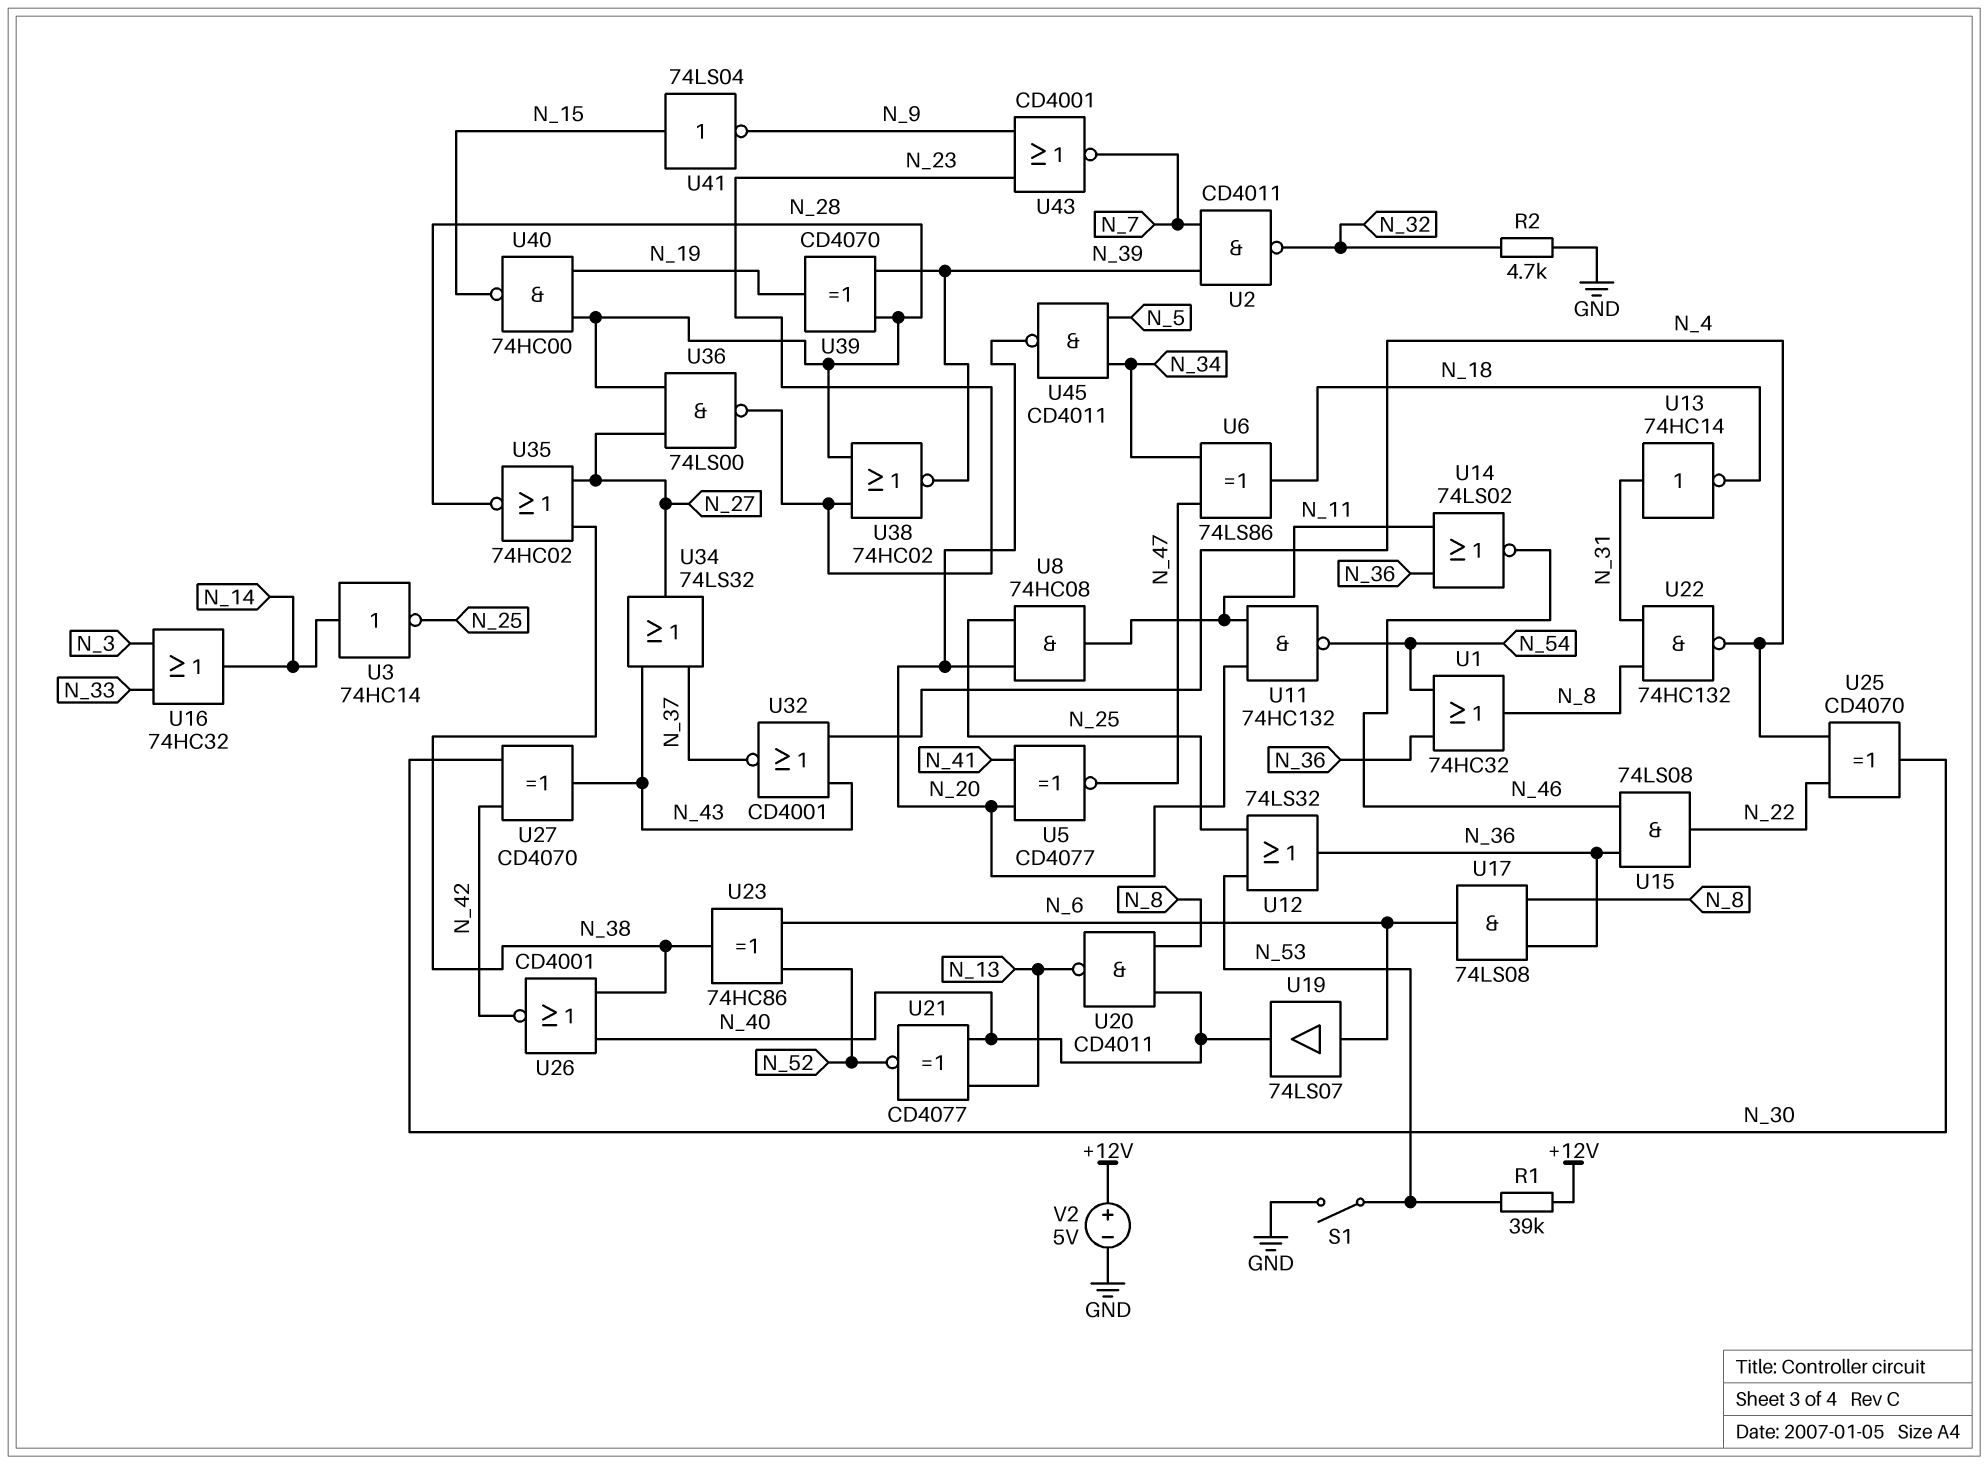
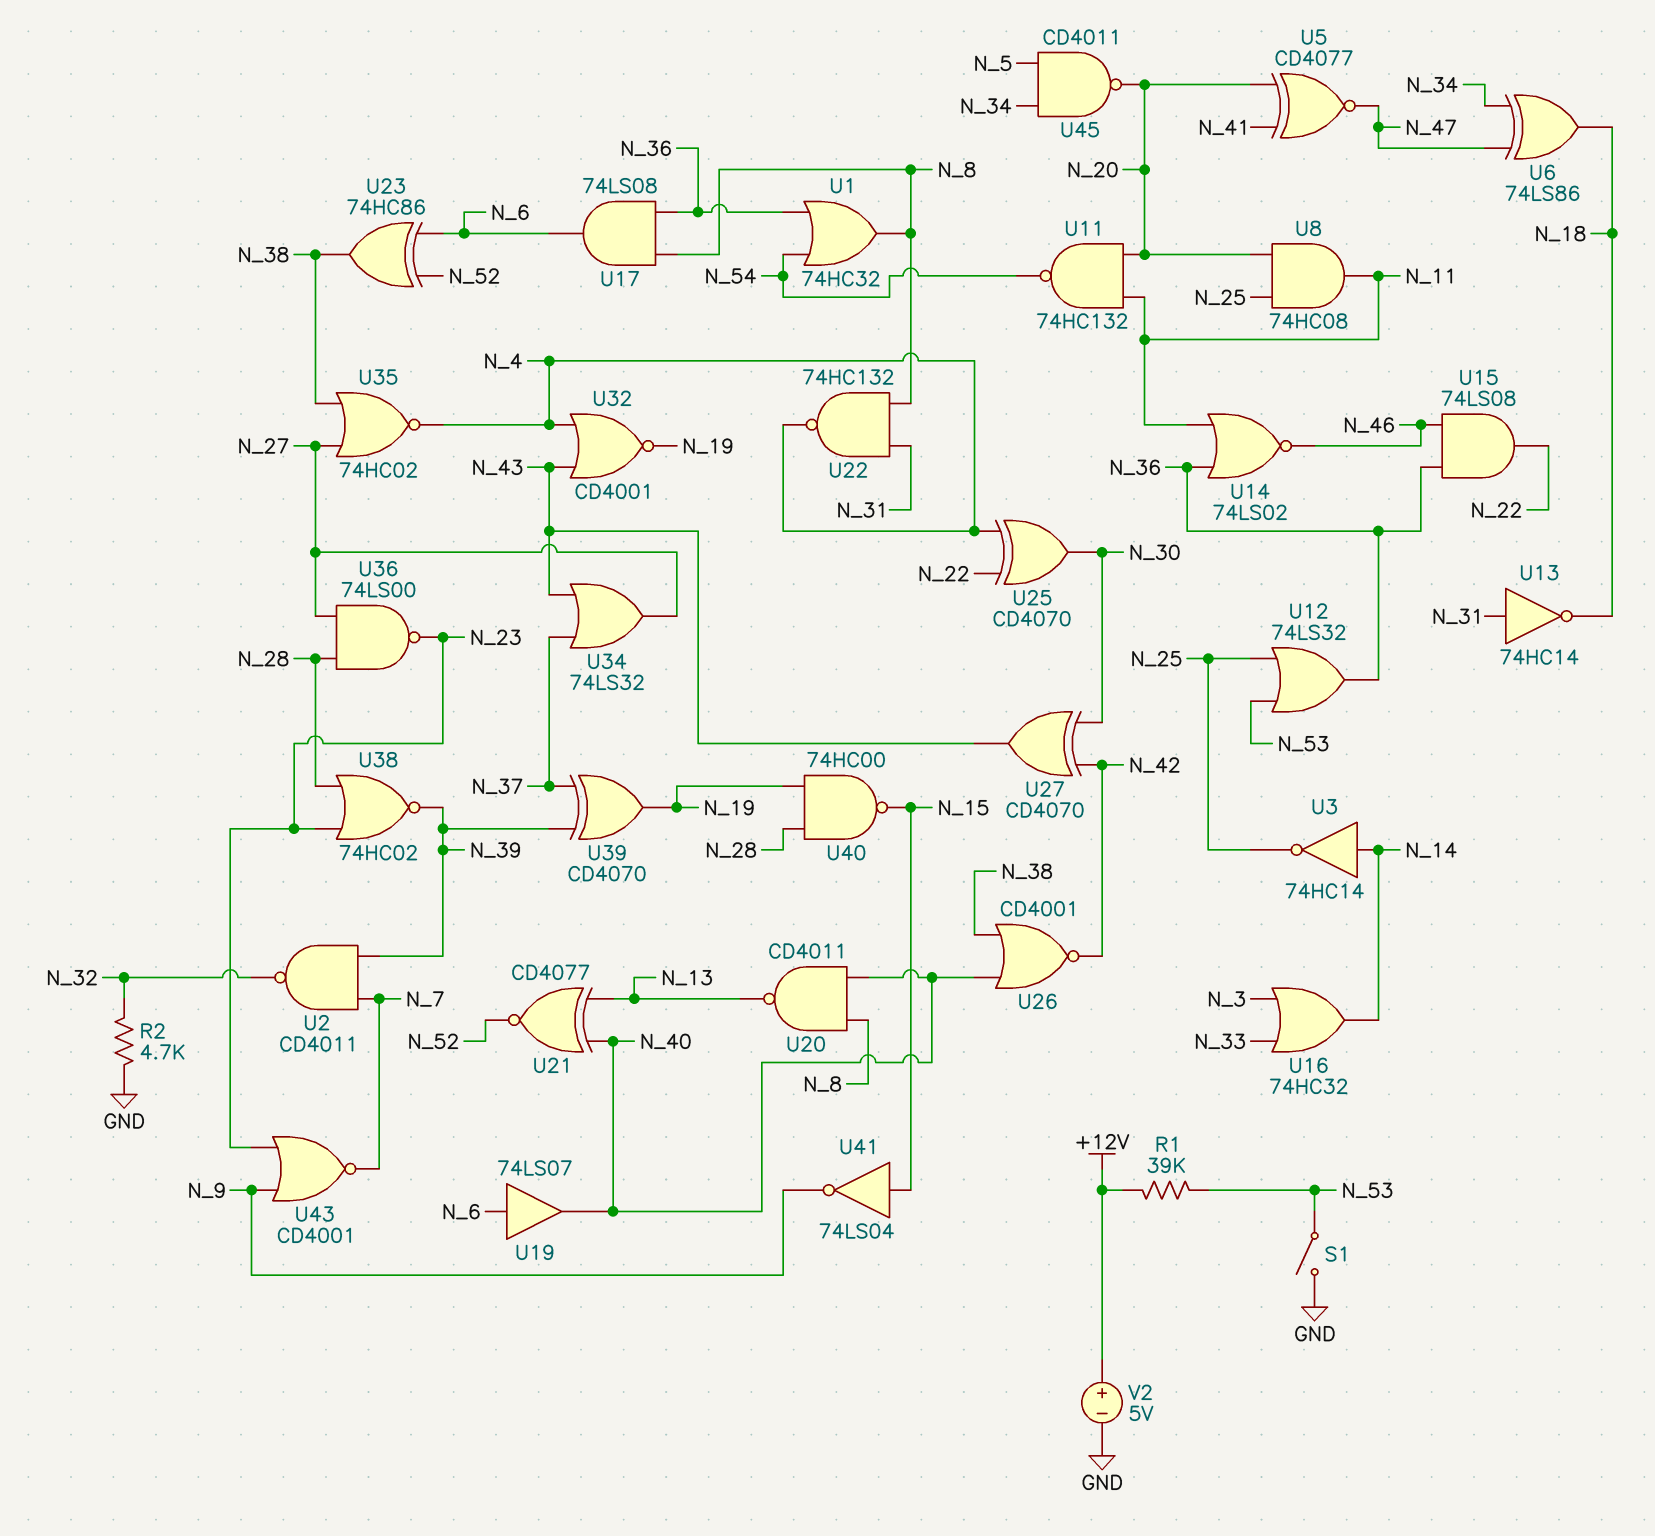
U32: NOR CD4001 (in N_4, in N_43, out N_37) -> NOR CD4001 (in N_4, in N_43, out N_19)
U35: NOR 74HC02 (in N_27, in N_38, out N_28) -> NOR 74HC02 (in N_27, in N_38, out N_4)
U39: XOR CD4070 (in N_28, in N_39, out N_19) -> XOR CD4070 (in N_37, in N_39, out N_19)

